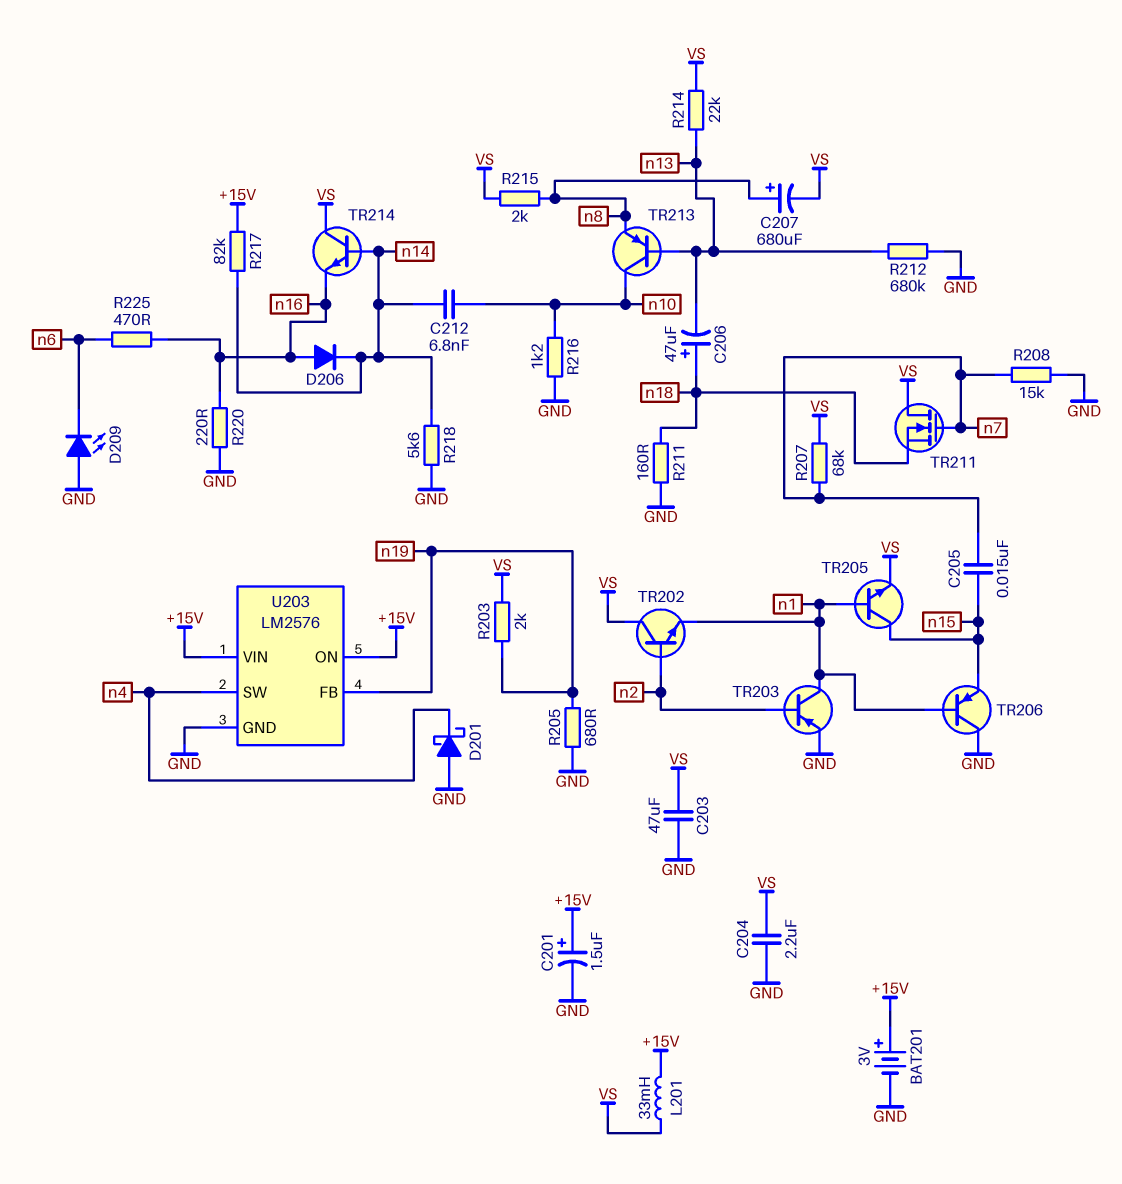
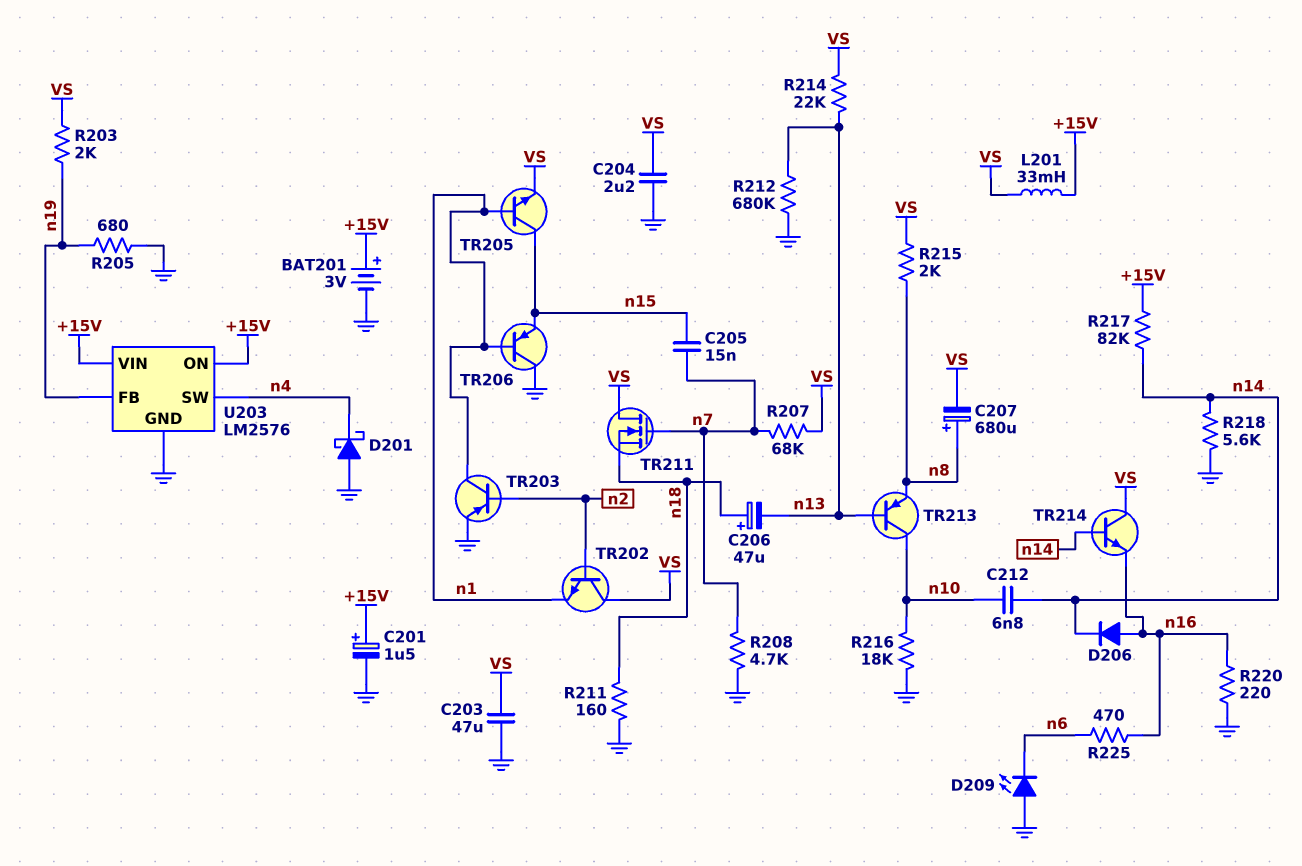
R208: 15k (GND, n7) -> 4.7k (GND, n7)
R216: 1.2k (GND, n10) -> 18k (GND, n10)

